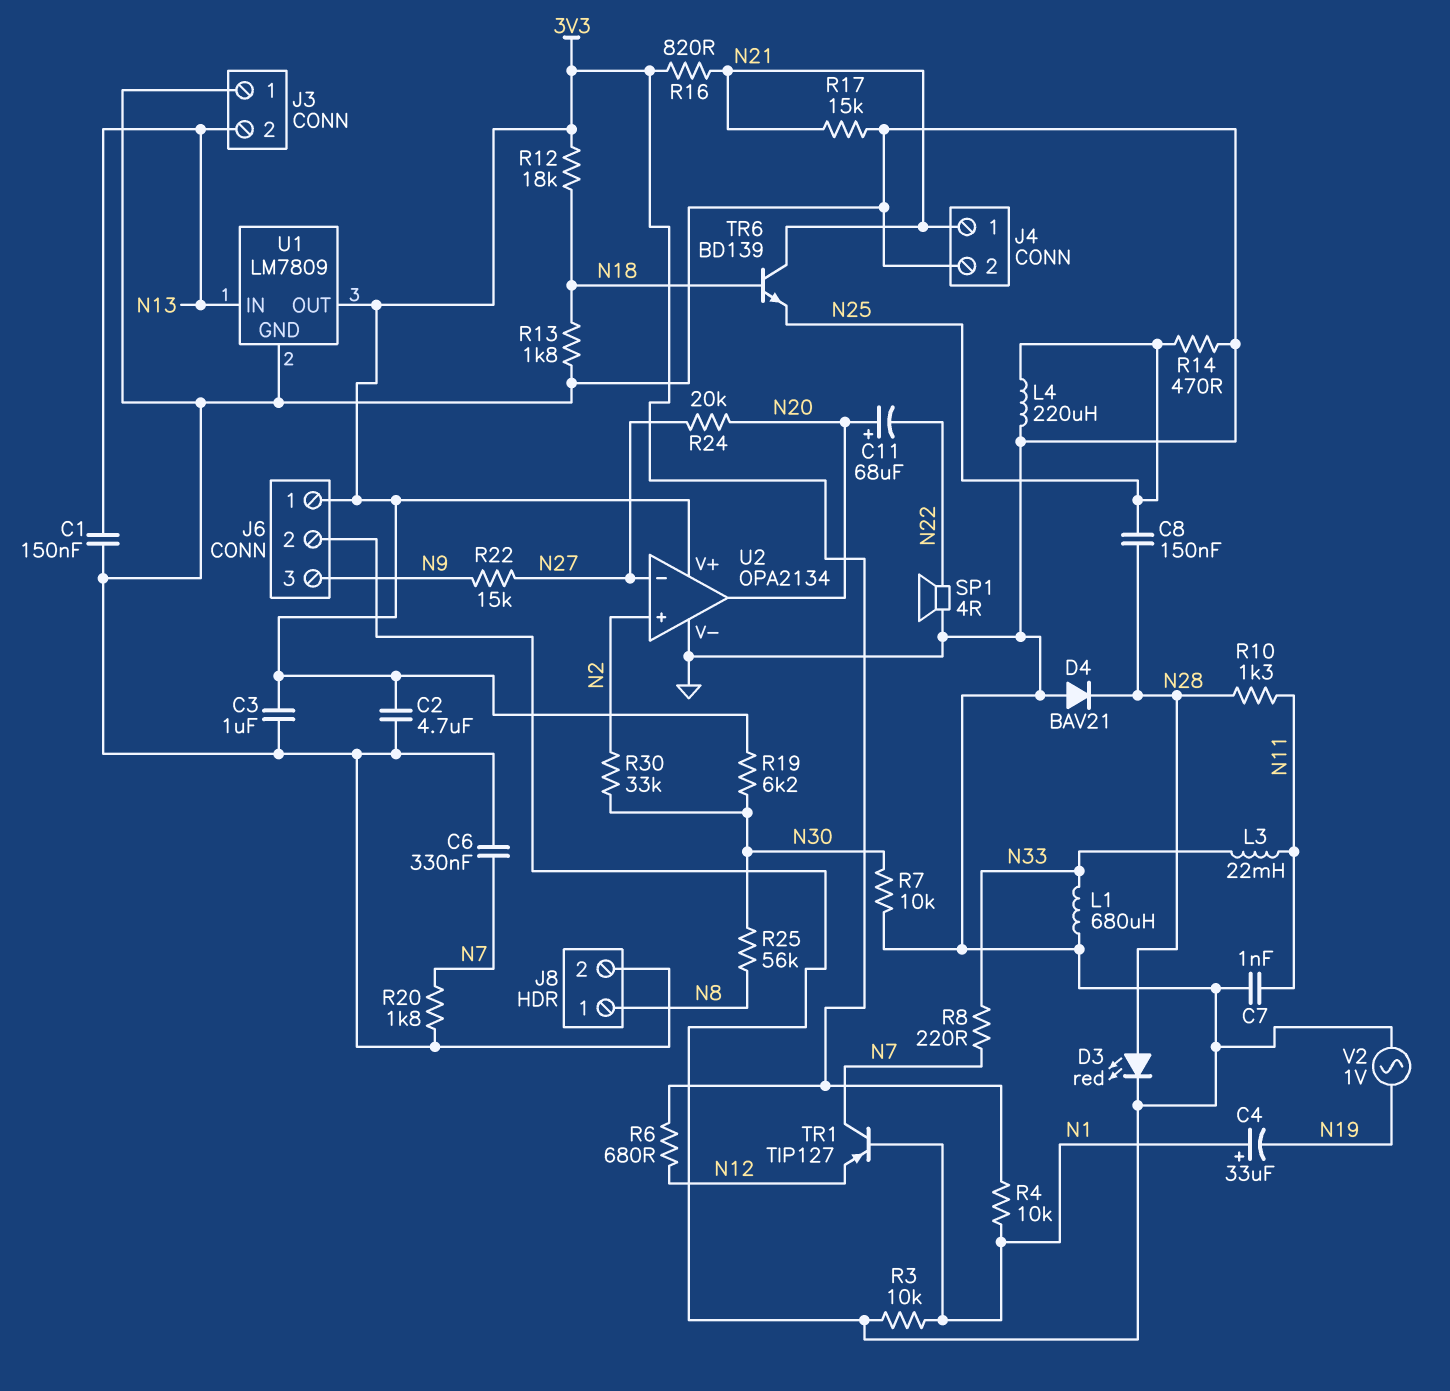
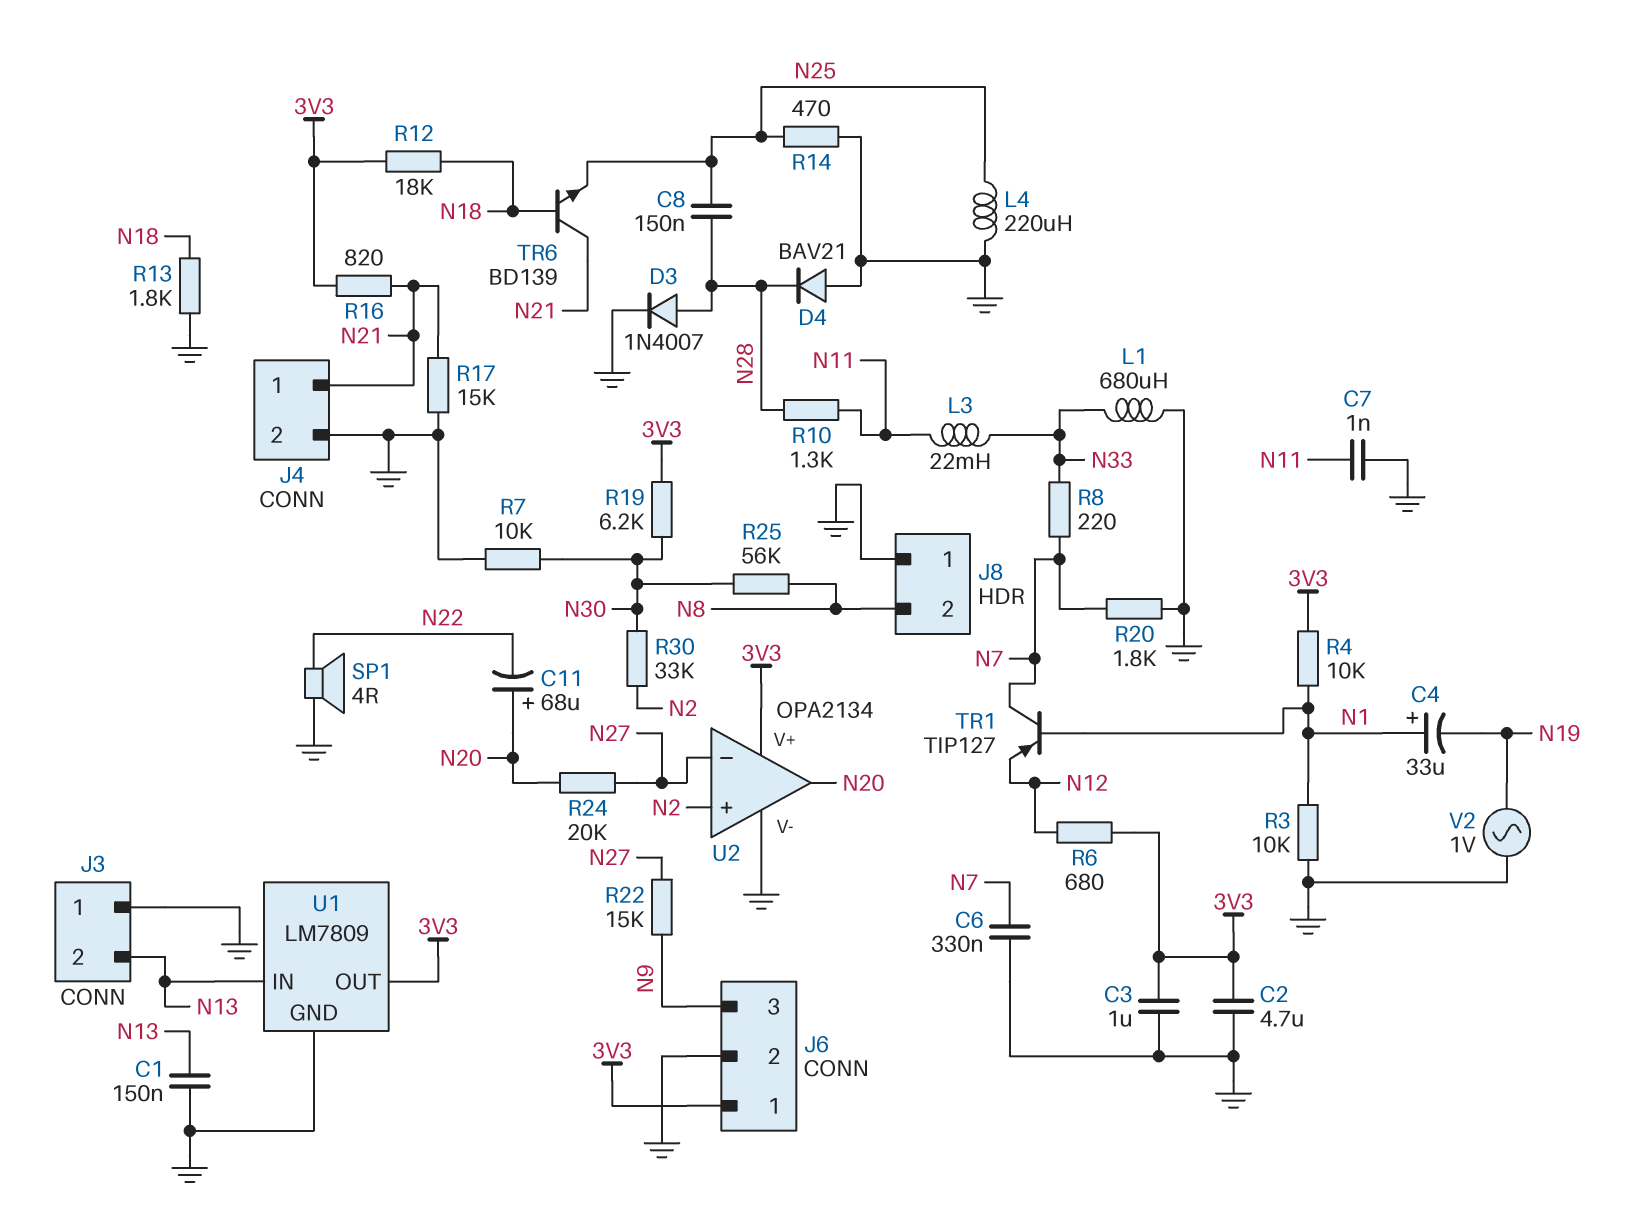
D3: LED red (A N28, K GND) -> diode 1N4007 (A N28, K GND)
J8 pin 1: N8 -> GND
J8 pin 2: GND -> N8

